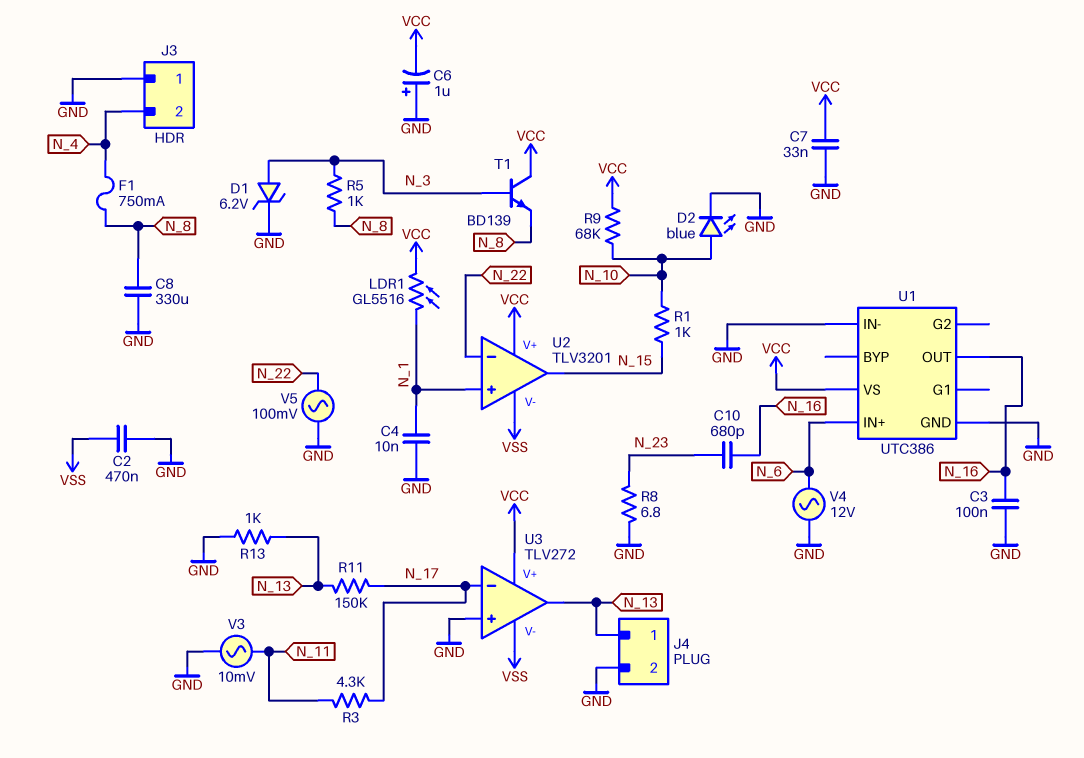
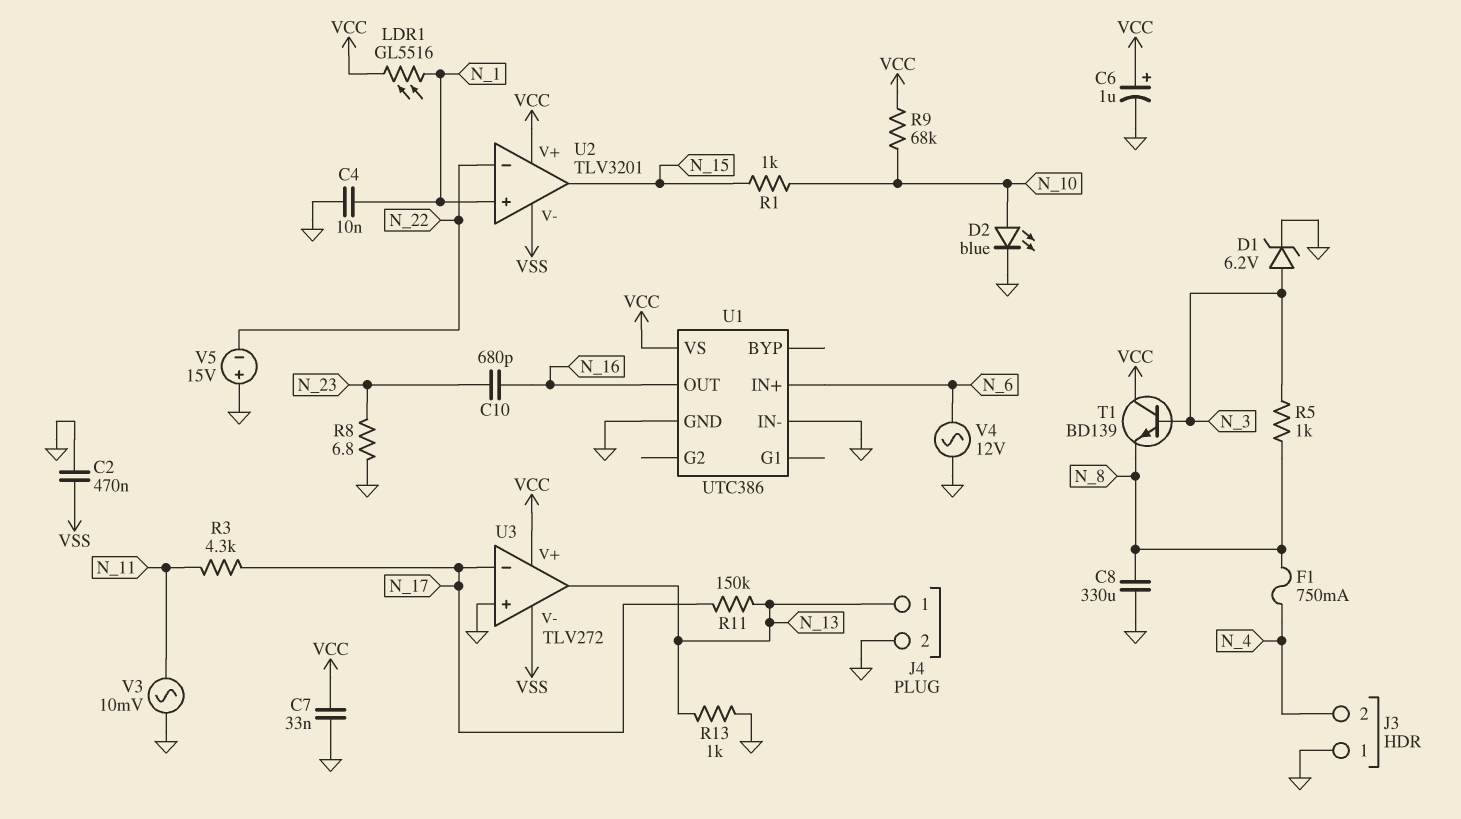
C3: 100nF (GND, N_16) -> none
C6: 1uF (plus GND, minus VCC) -> 1uF (plus VCC, minus GND)
V5: AC 100mV (GND, N_22) -> 15V (plus GND, minus N_22)

